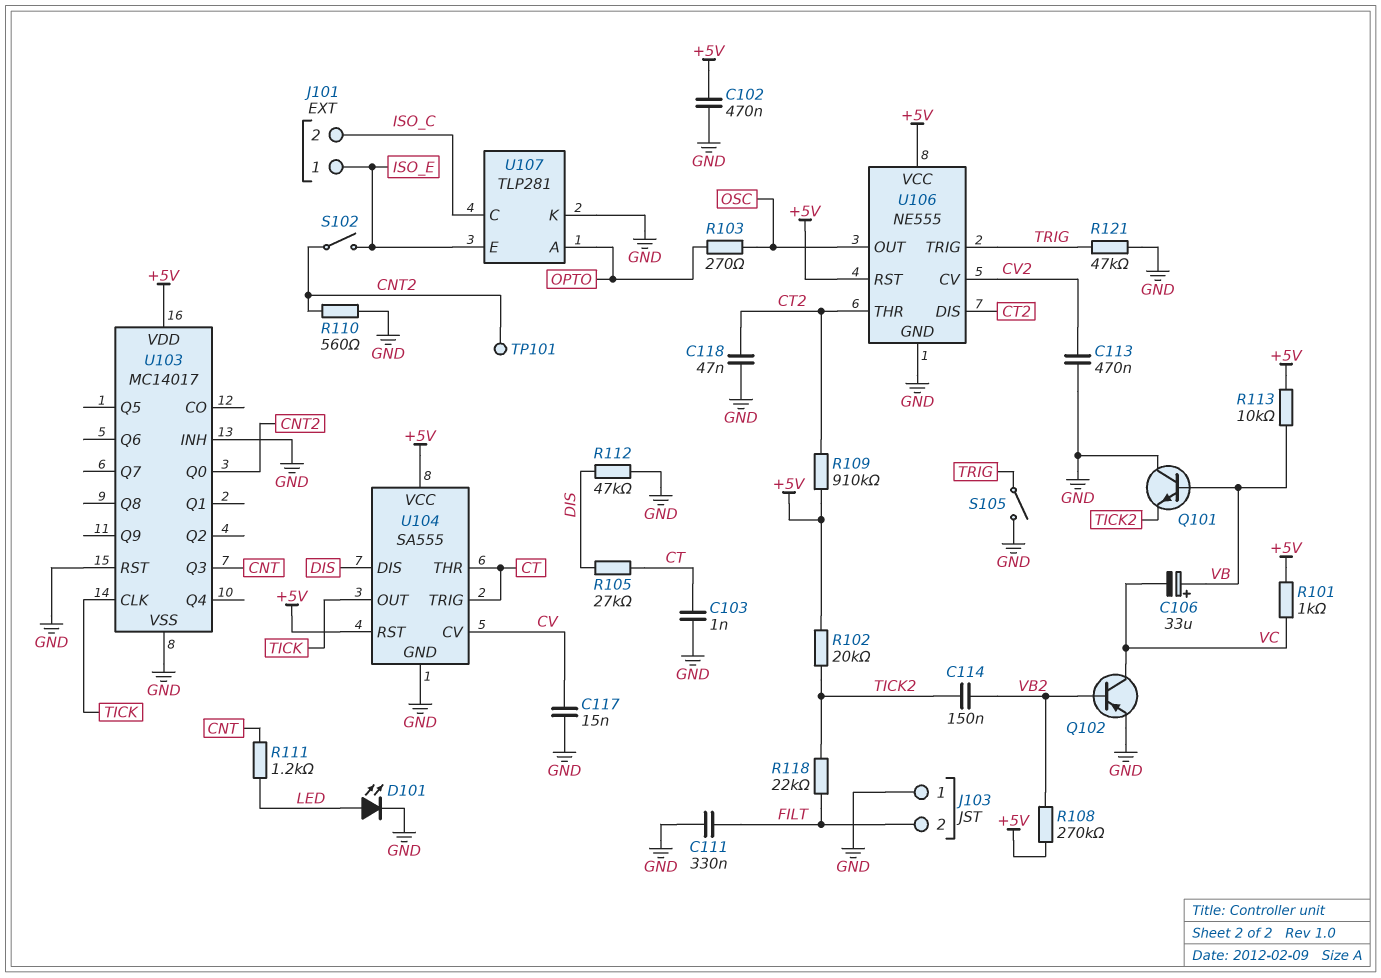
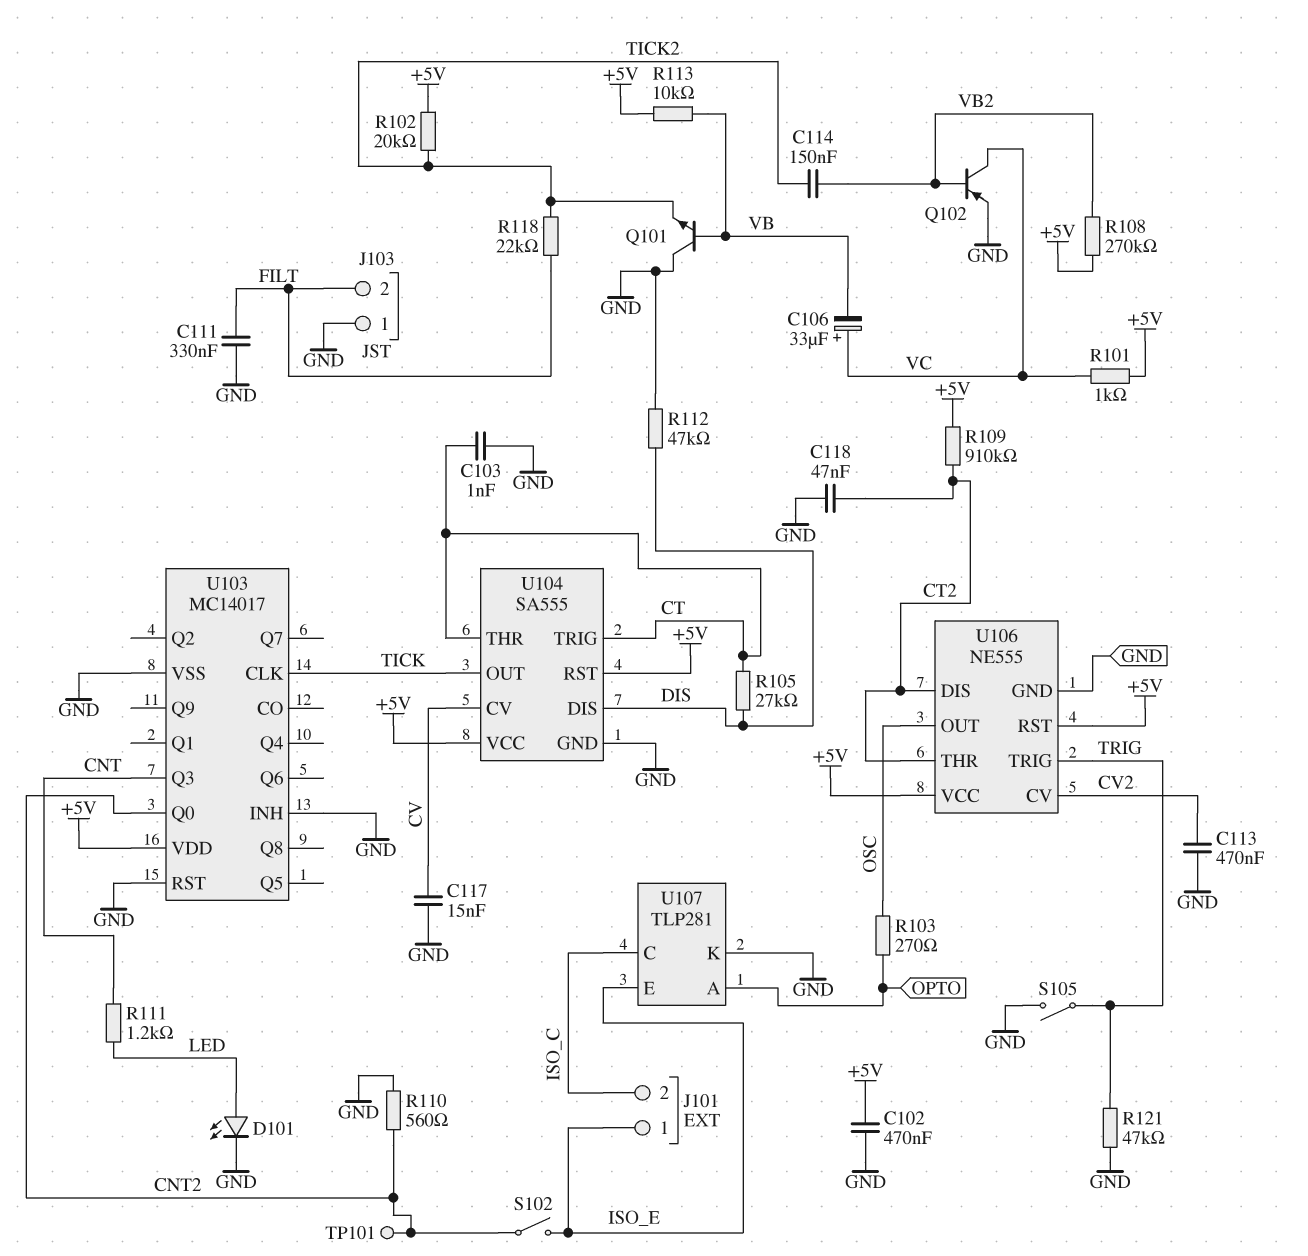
C106: 33uF (plus VB, minus VC) -> 33uF (plus VC, minus VB)

